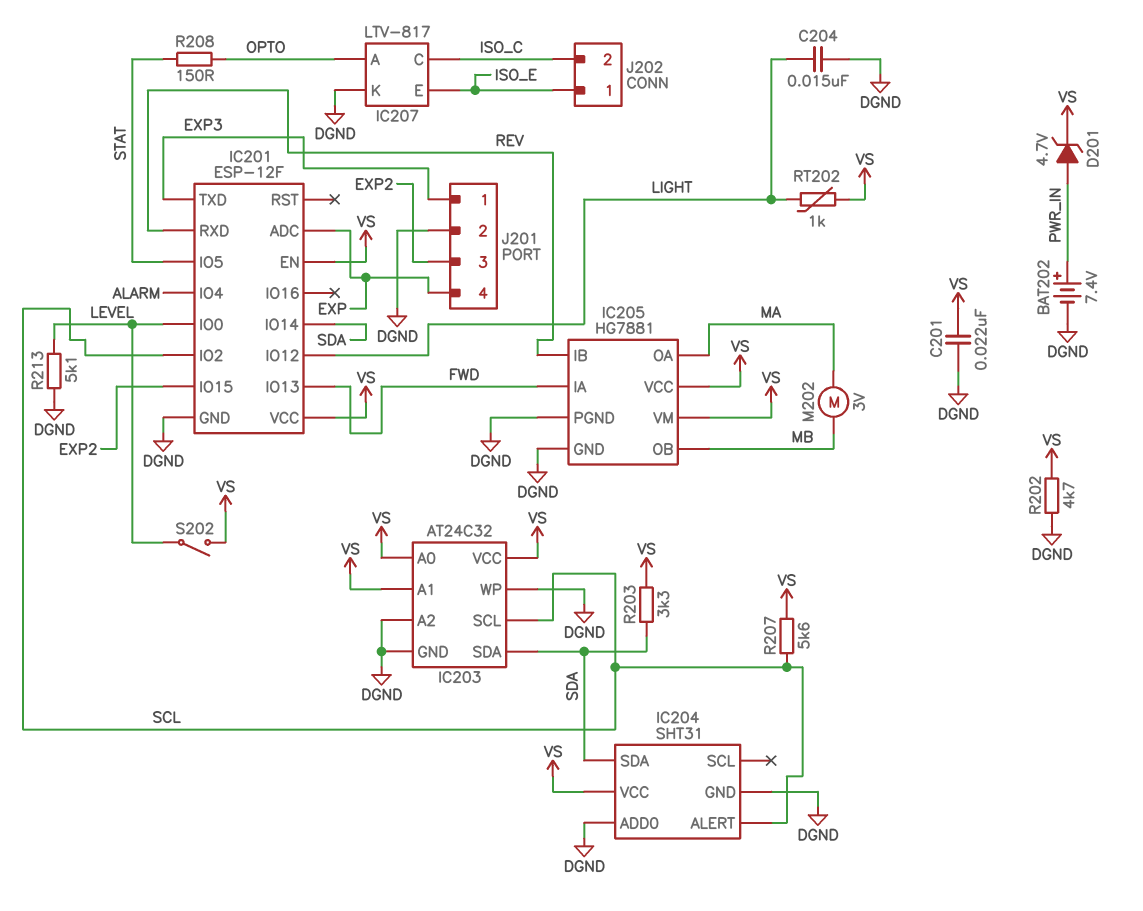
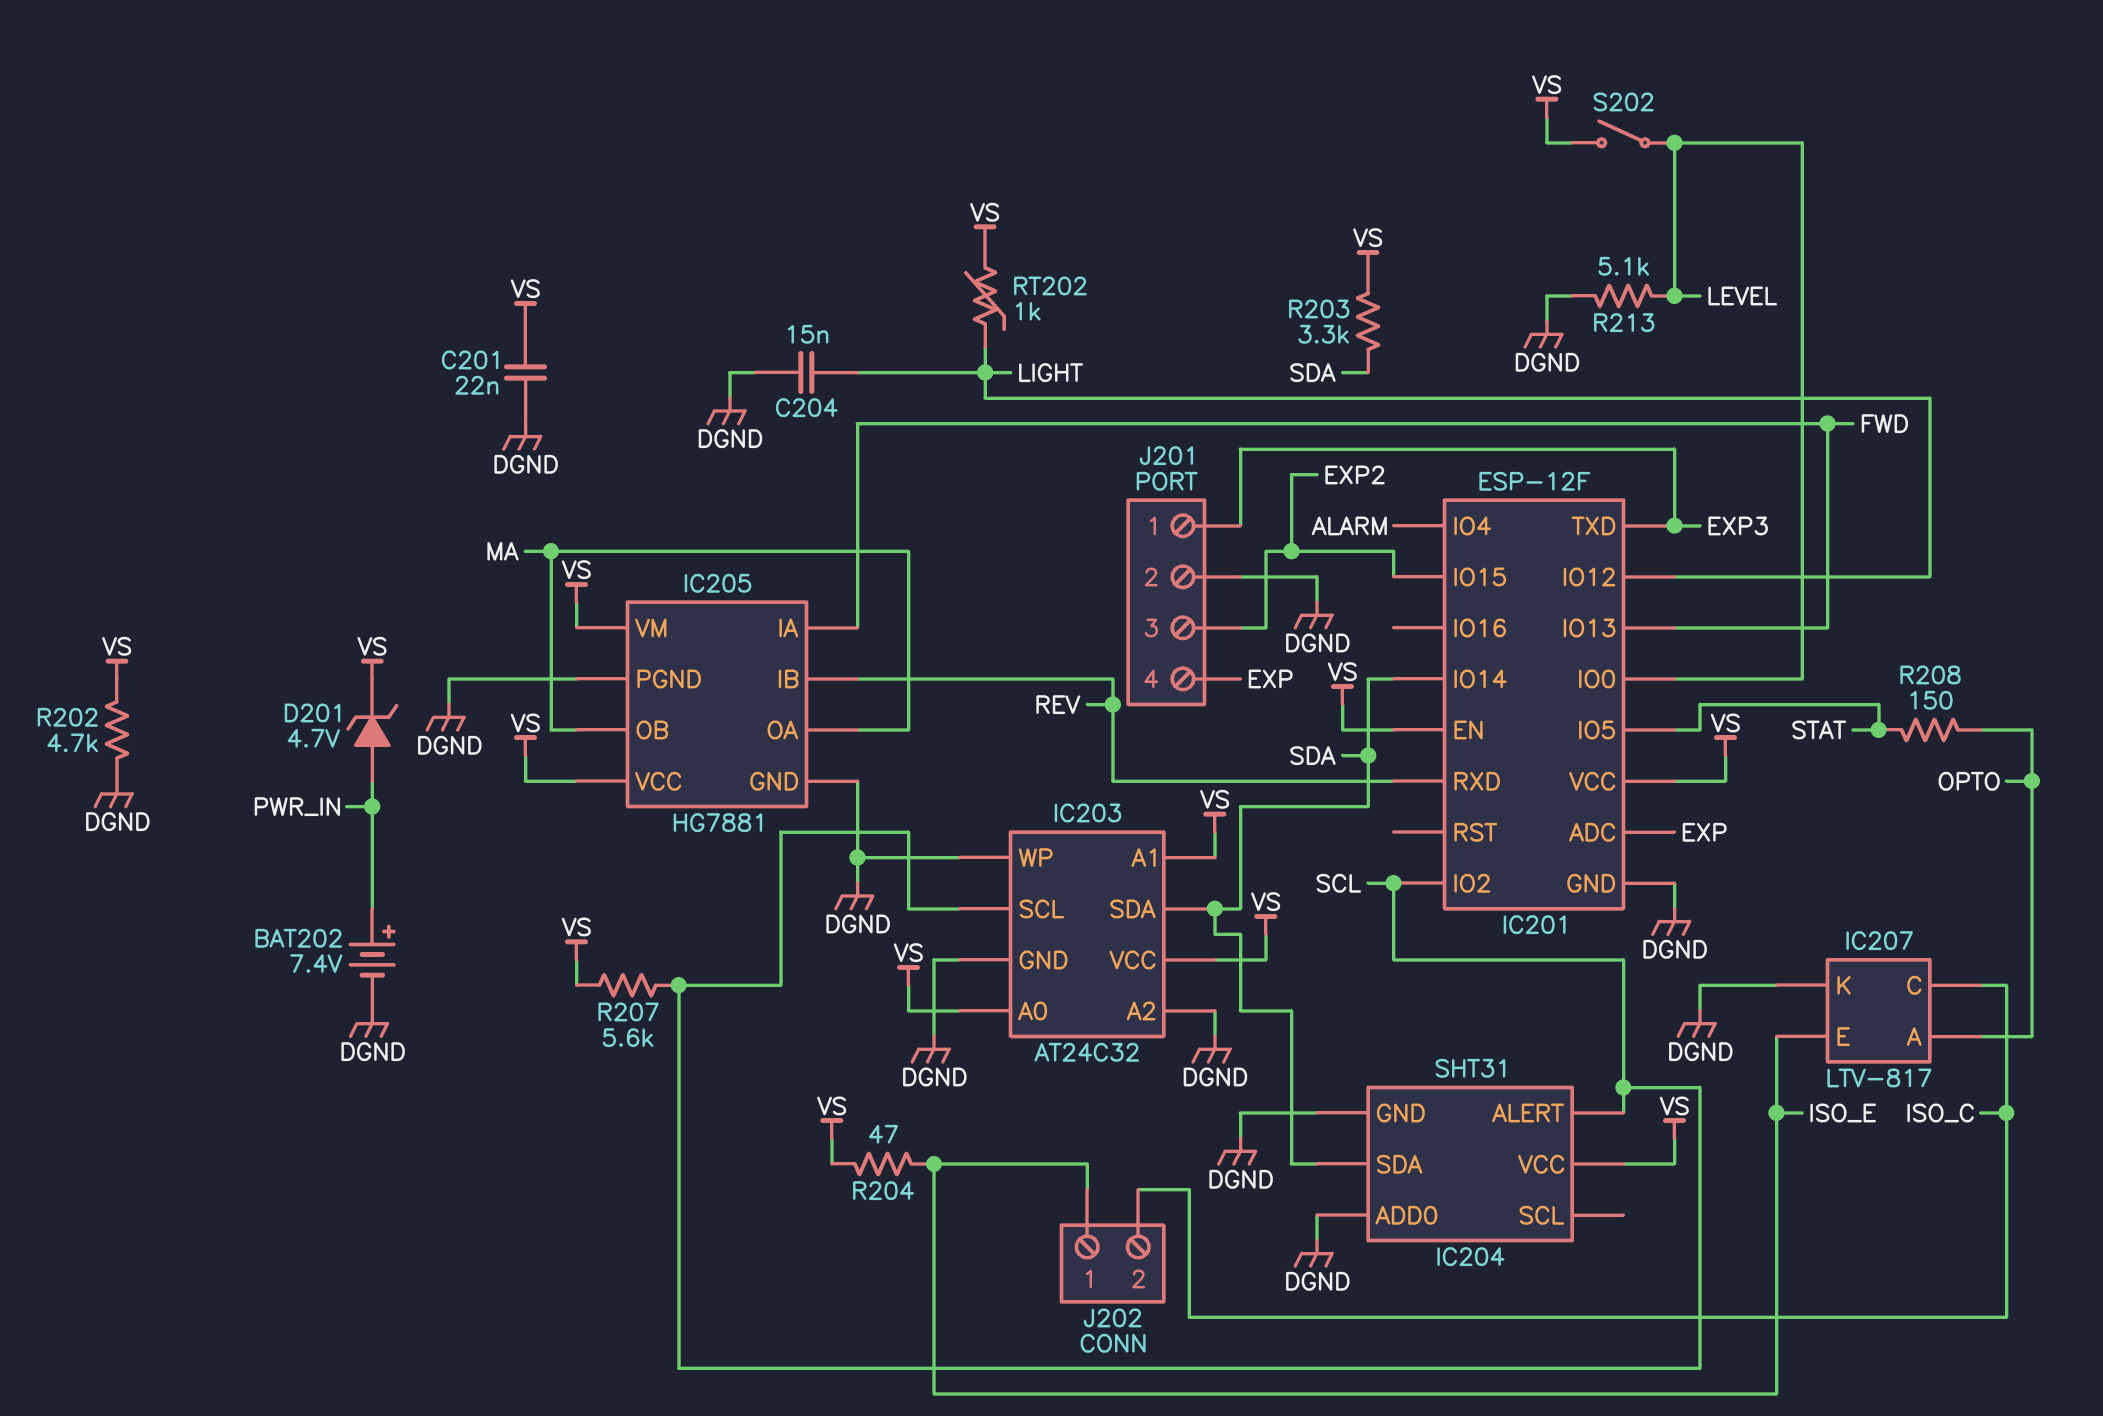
IC205 pin OB: MB -> MA
M202: motor 3V (MA, MB) -> none
R204: none -> 47 (ISO_E, VS)

